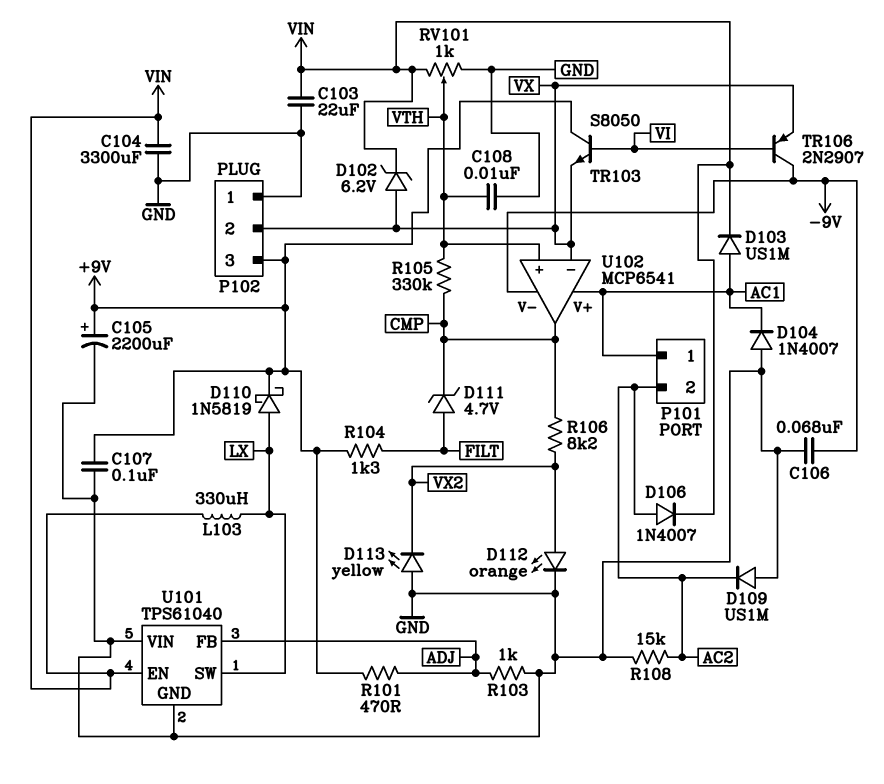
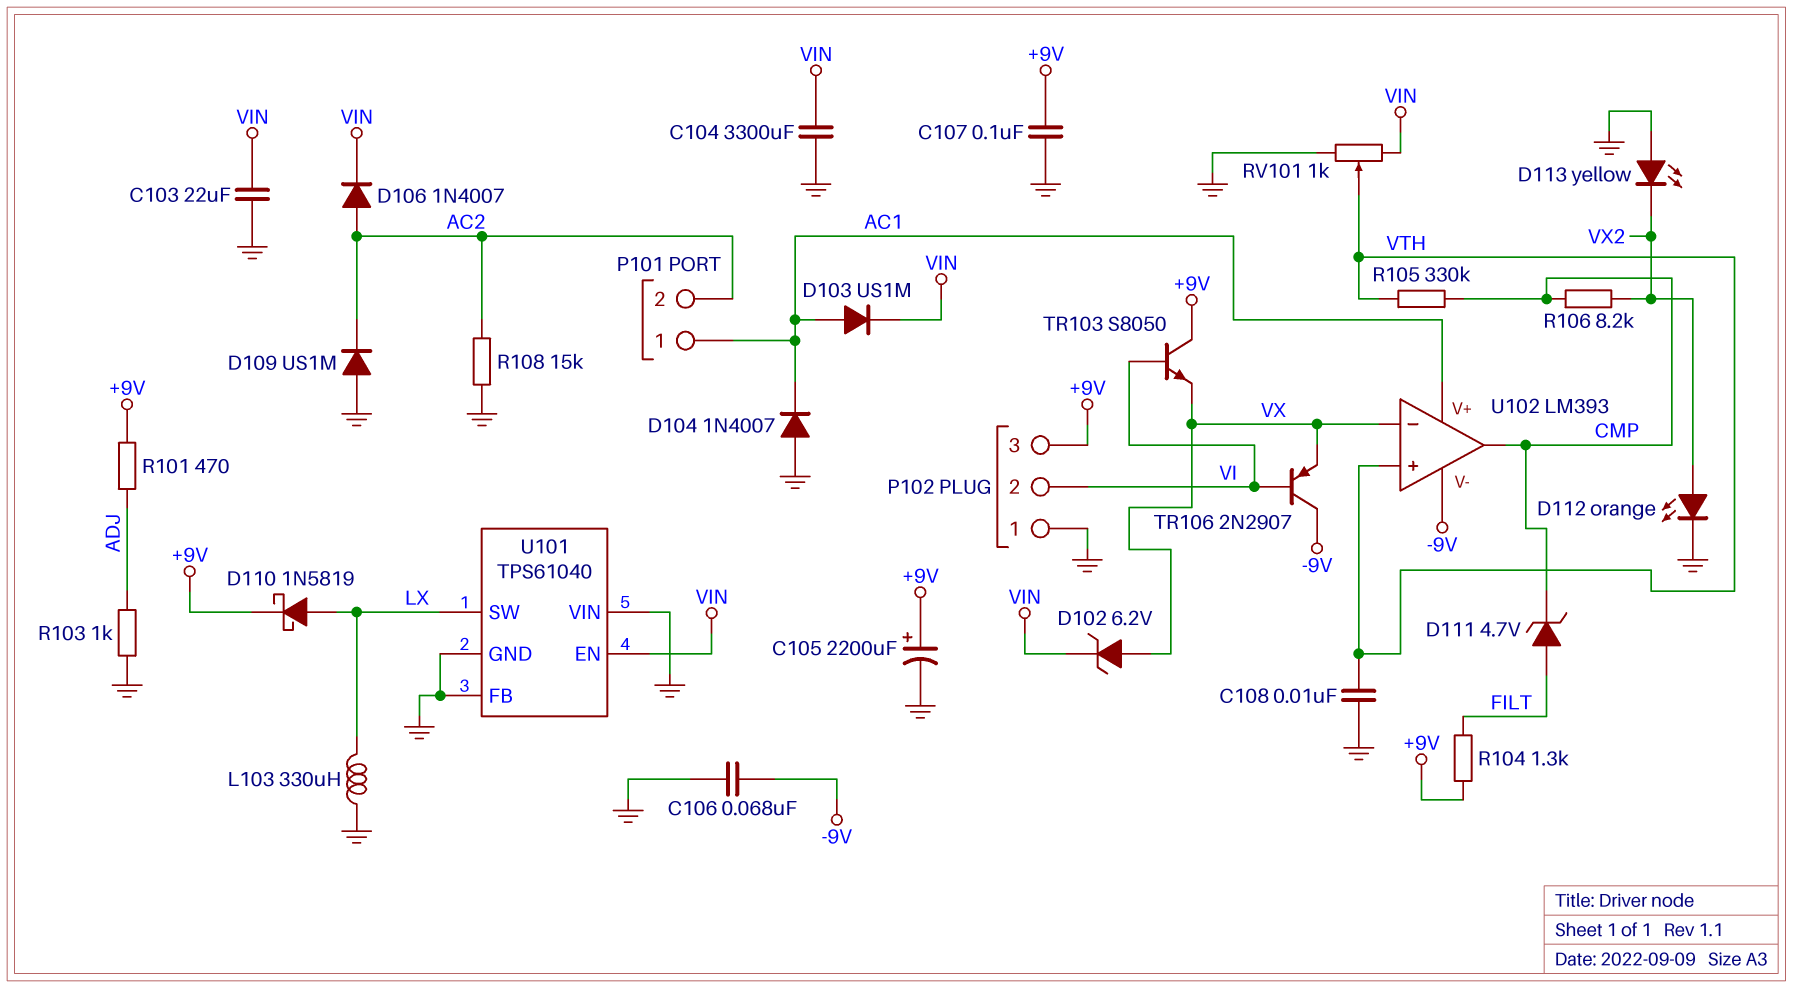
L103: 330uH (LX, VIN) -> 330uH (GND, LX)
P102 pin 2: VX -> VI
U101 pin FB: ADJ -> GND
U102: MCP6541 -> LM393

